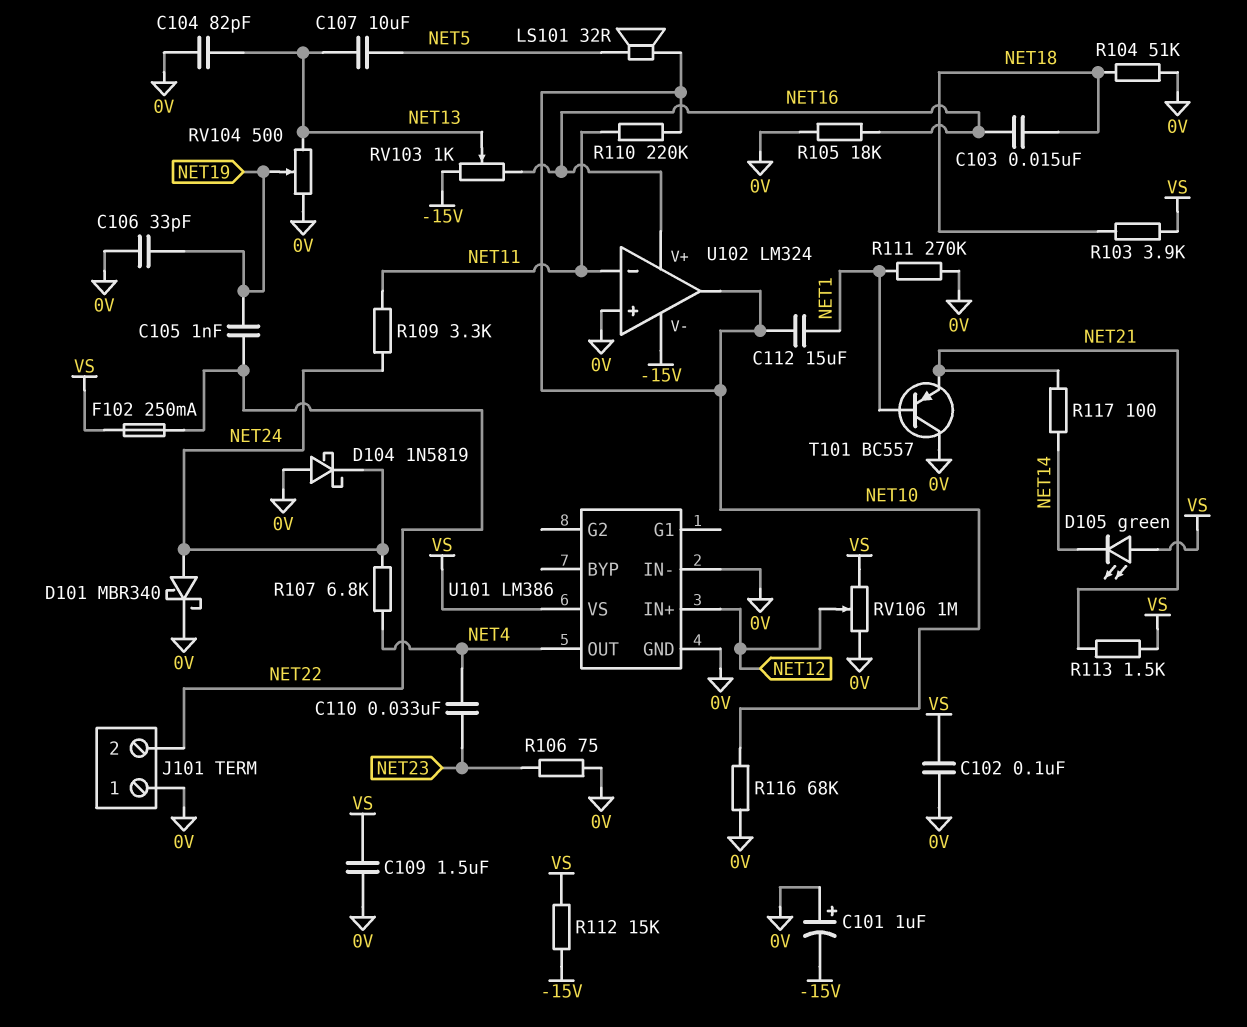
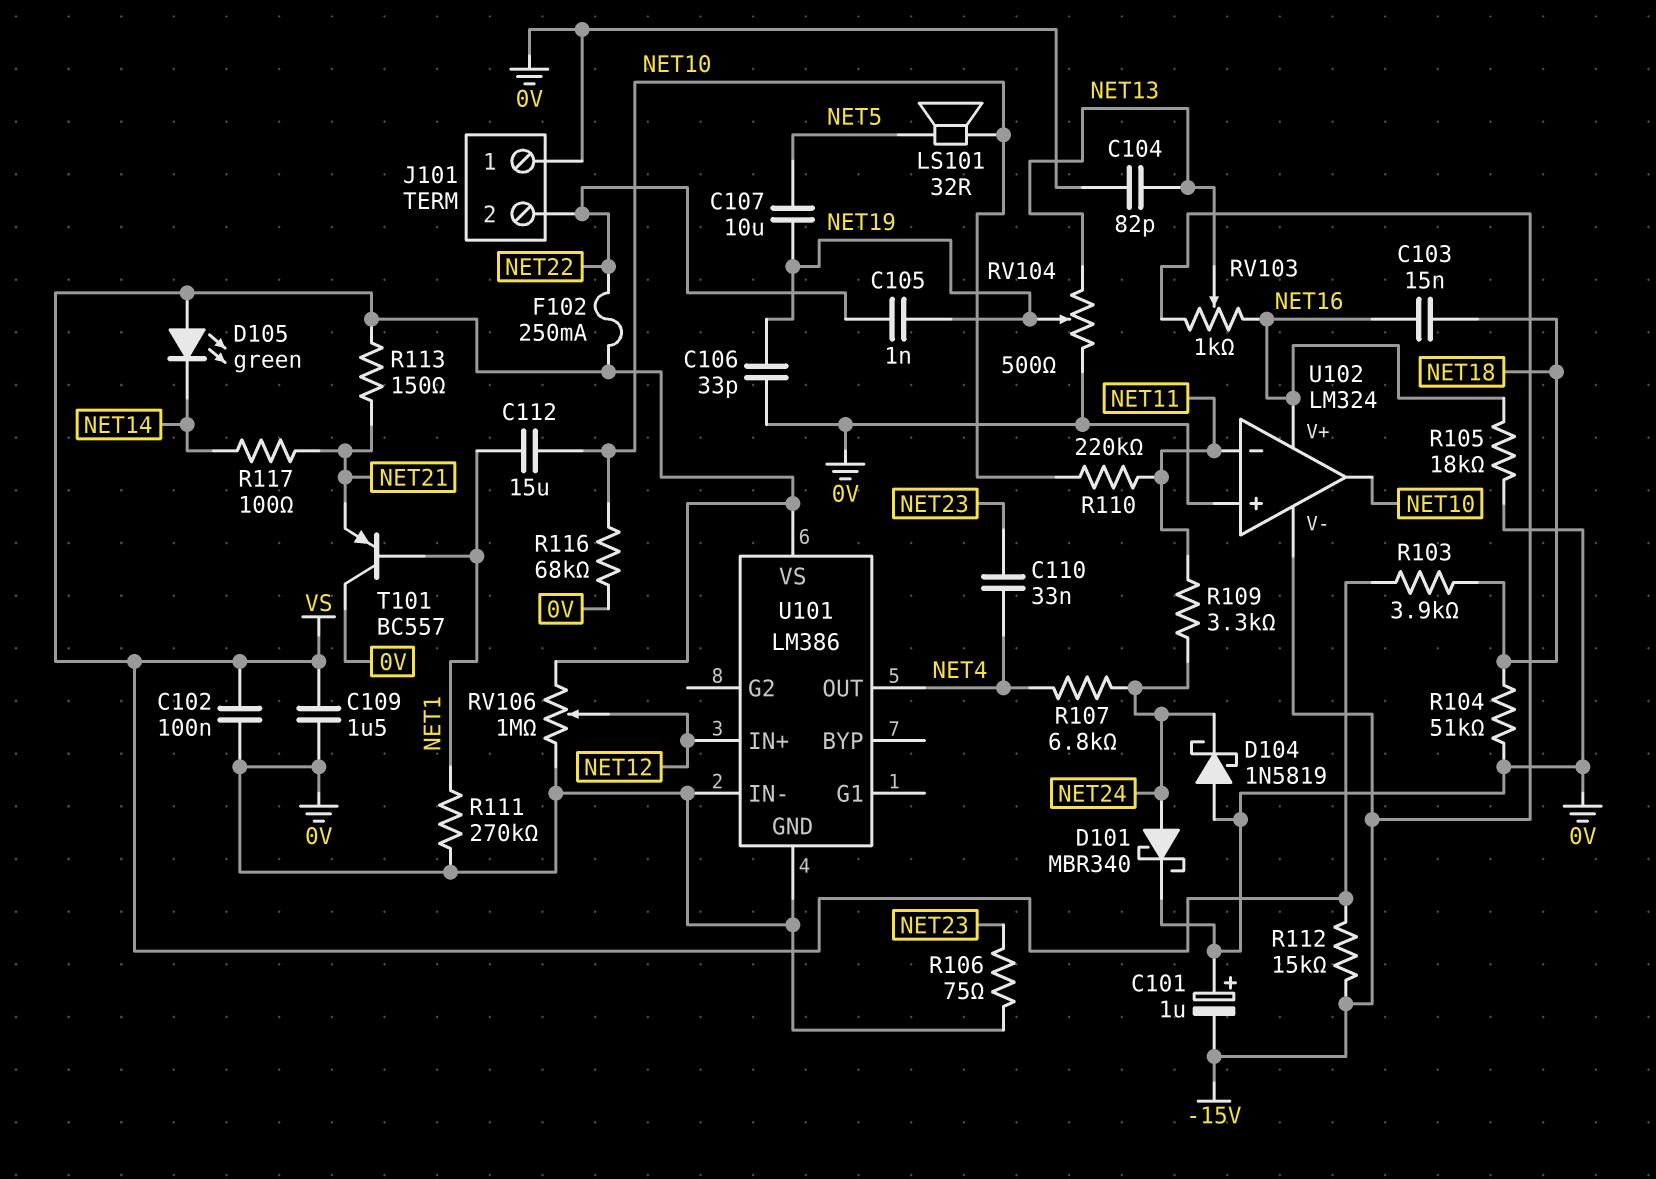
C107: 10uF (NET5, NET13) -> 10uF (NET5, NET19)
R113: 1.5k (NET21, VS) -> 150 (NET21, VS)

